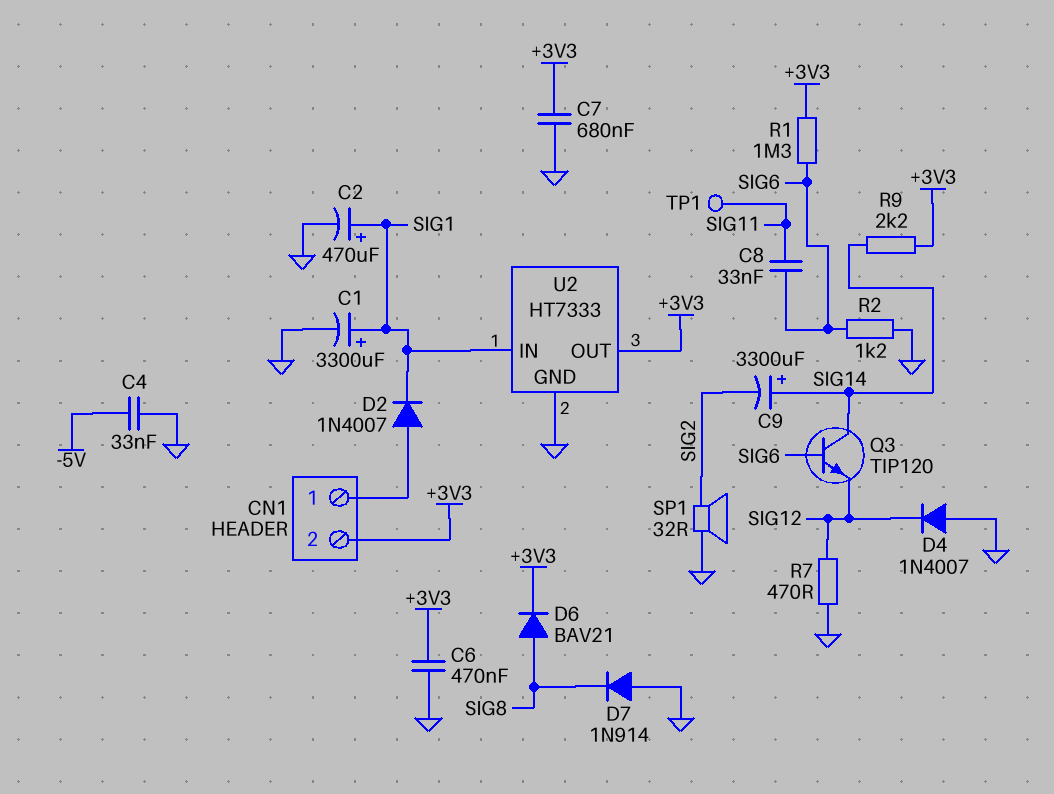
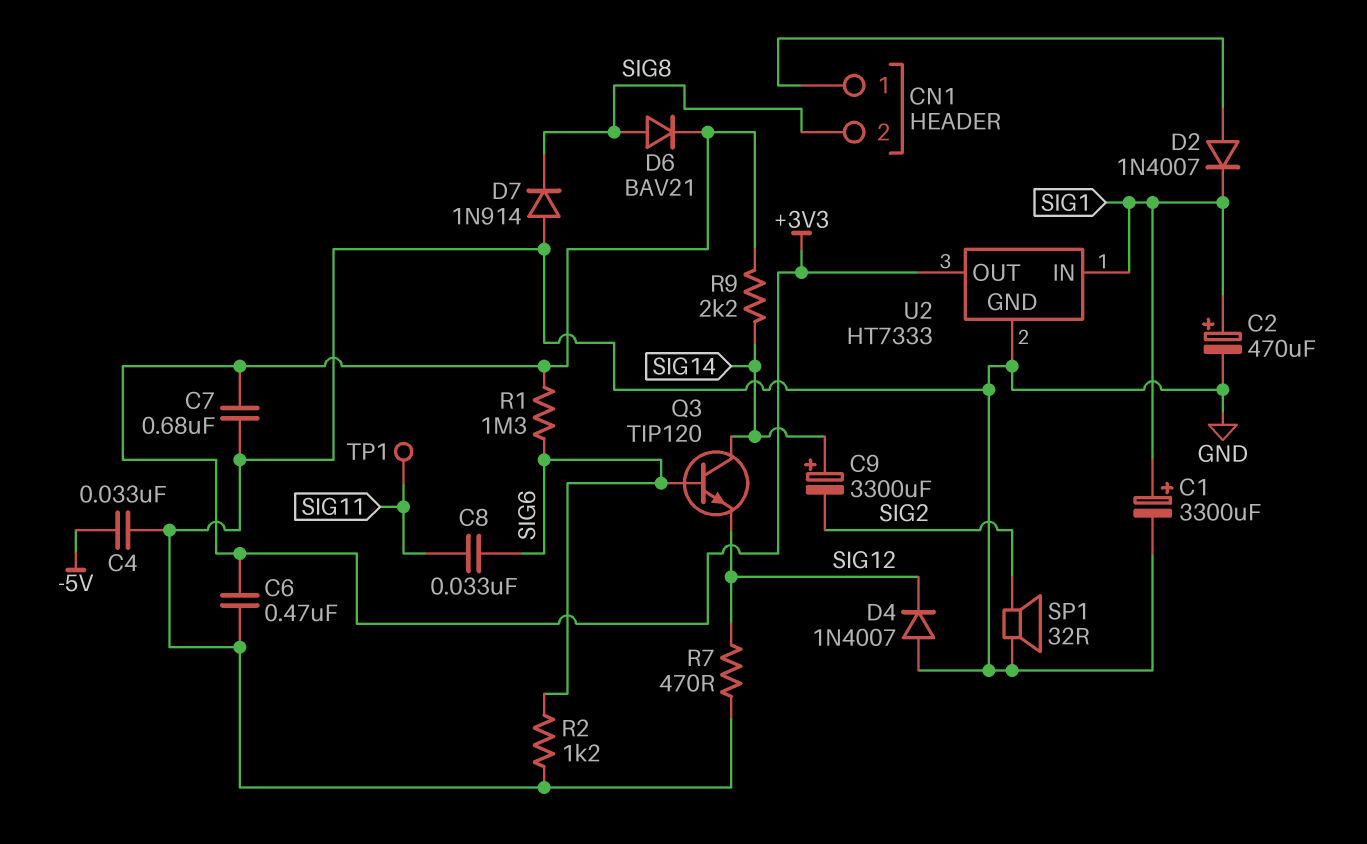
CN1 pin 2: +3V3 -> SIG8

